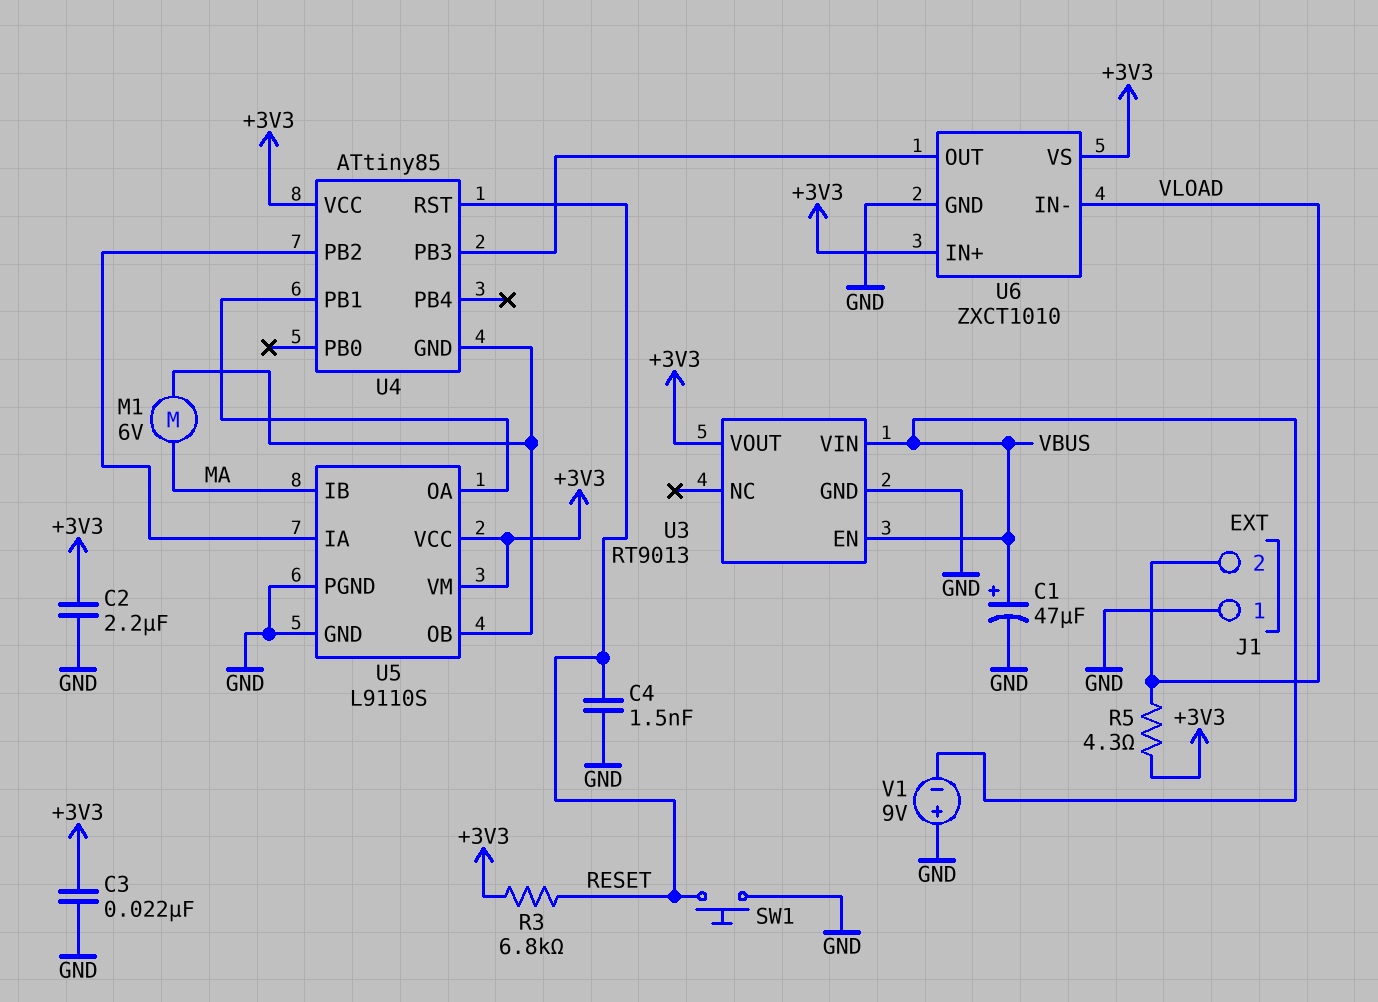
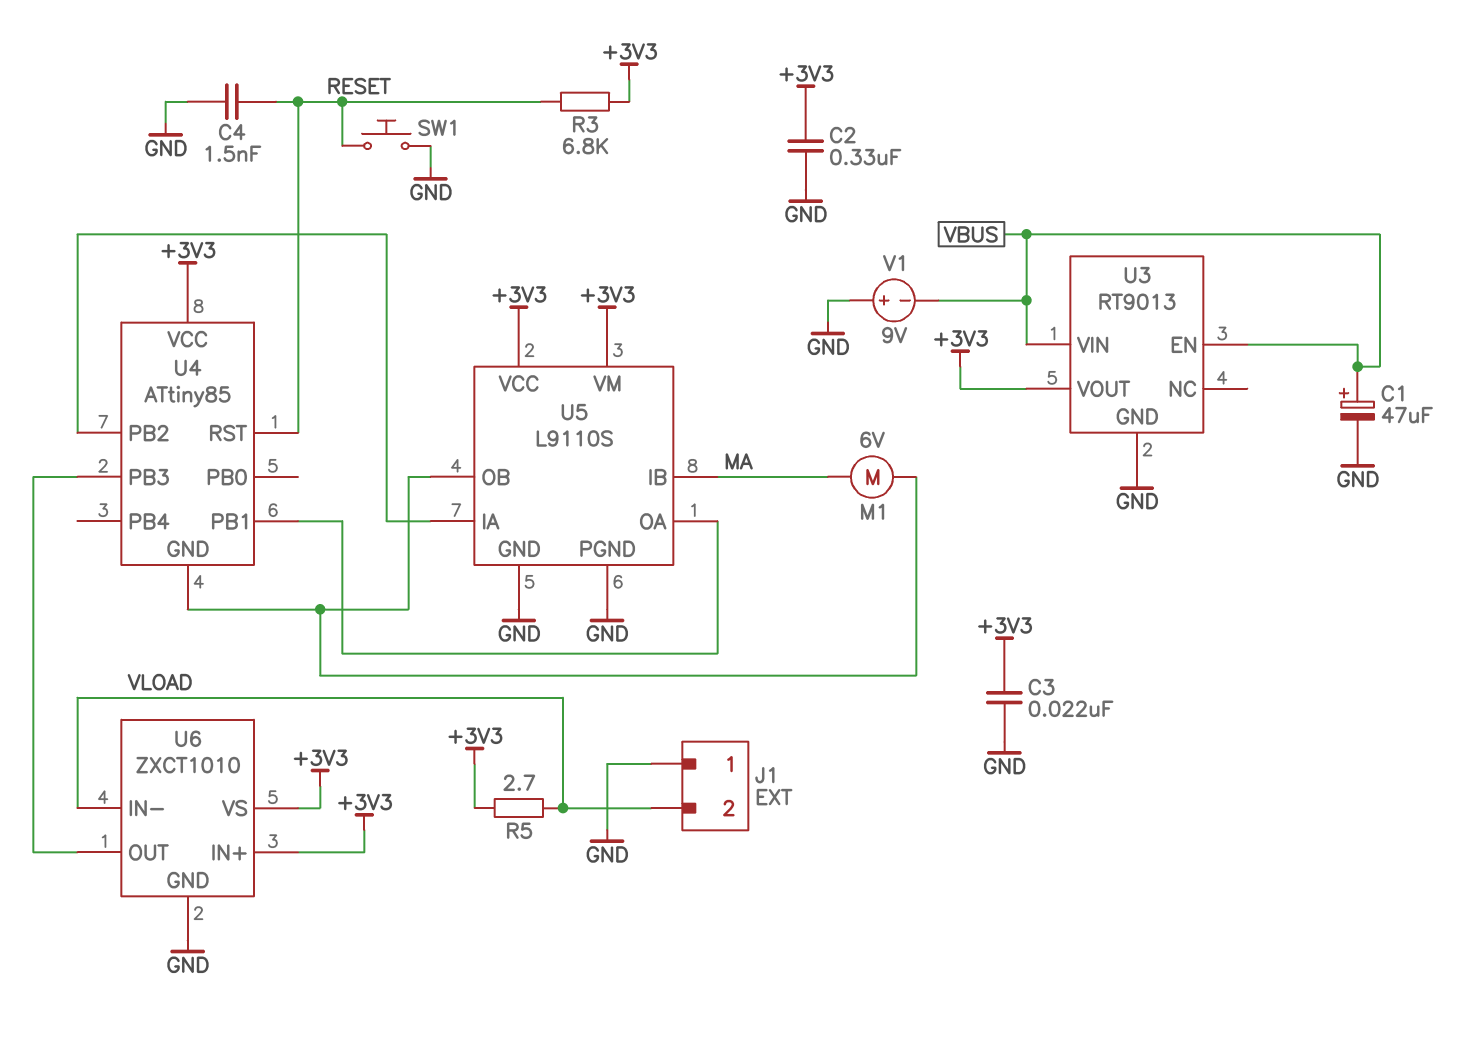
C2: 2.2uF (+3V3, GND) -> 330nF (+3V3, GND)
R5: 4.3 (+3V3, VLOAD) -> 2.7 (+3V3, VLOAD)

